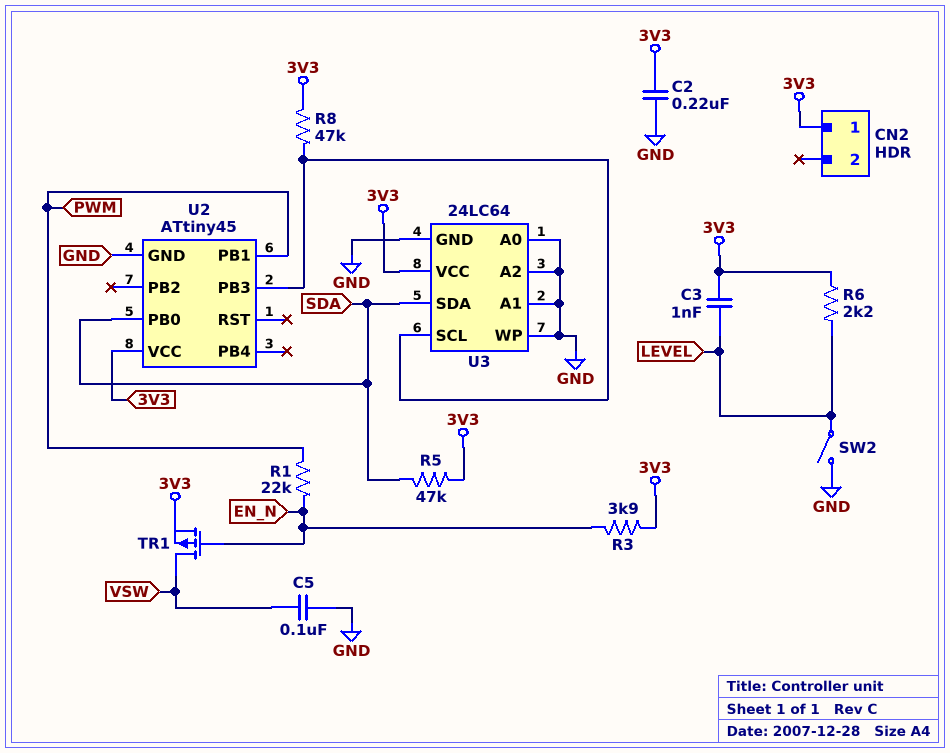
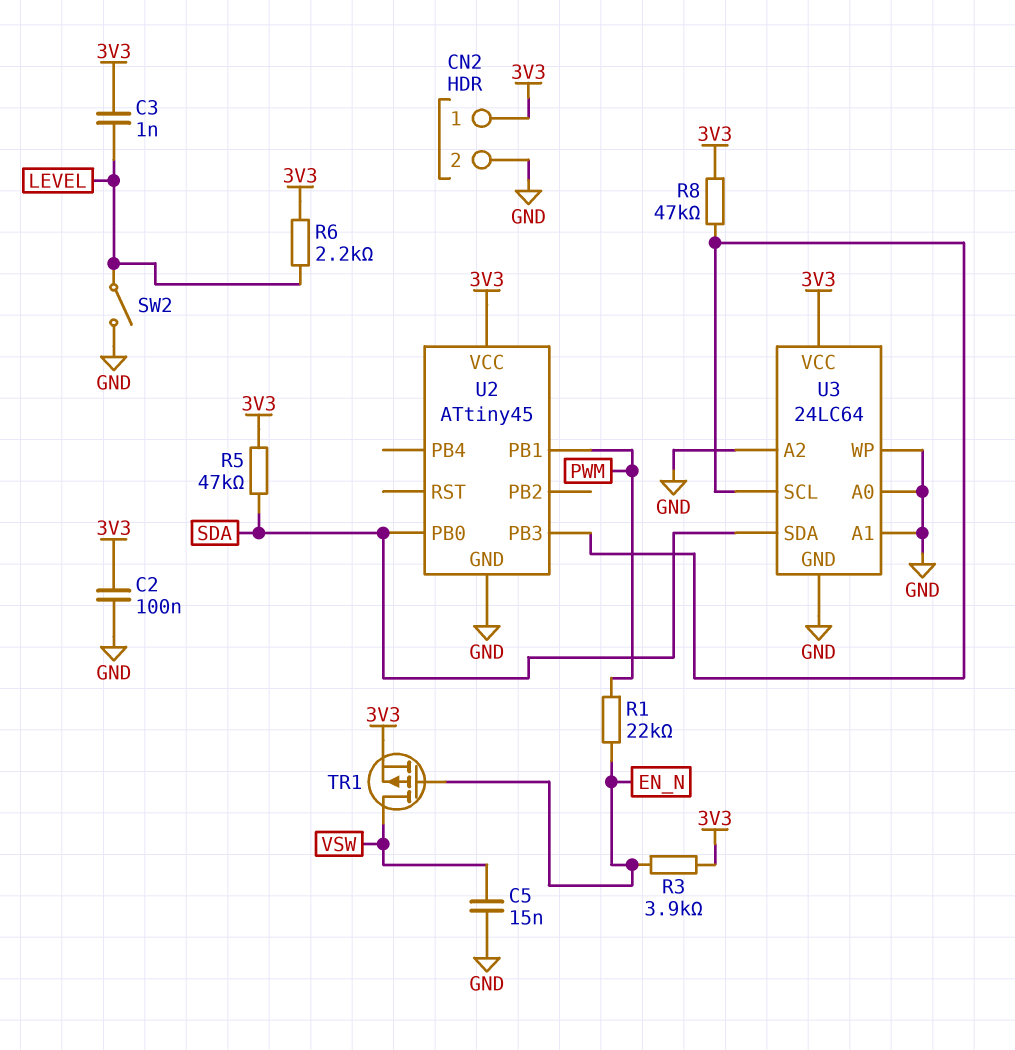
C2: 220nF (3V3, GND) -> 100nF (3V3, GND)
C5: 100nF (GND, VSW) -> 15nF (GND, VSW)
CN2 pin 2: none -> GND

